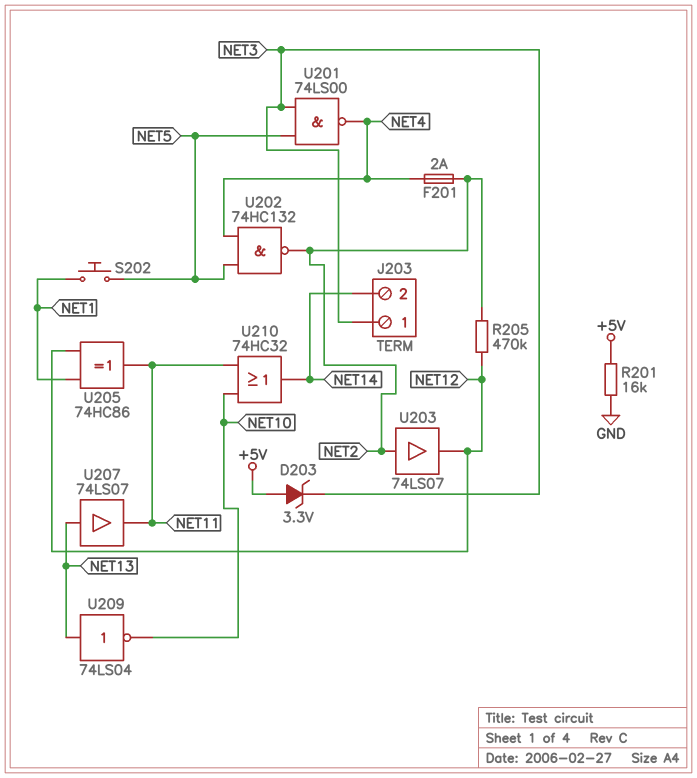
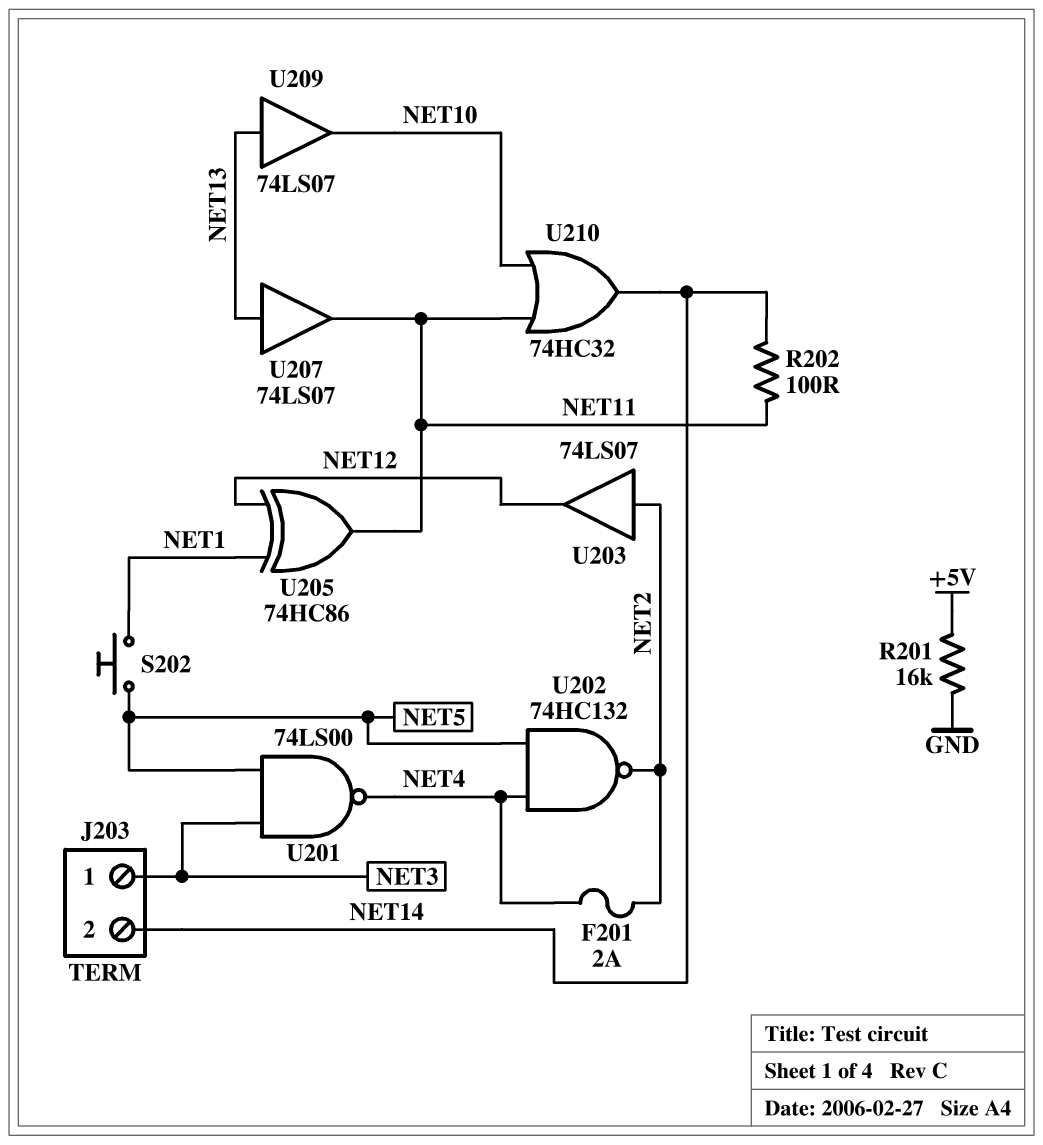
D203: zener 3.3V (A +5V, K NET3) -> none
R202: none -> 100 (NET11, NET14)
R205: 470k (NET2, NET12) -> none
U209: NOT 74LS04 (in NET13, out NET10) -> buffer 74LS07 (in NET13, out NET10)

